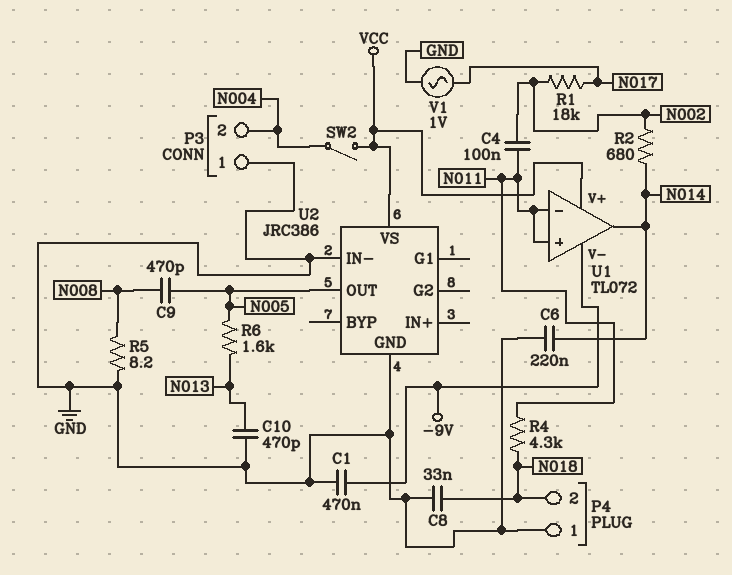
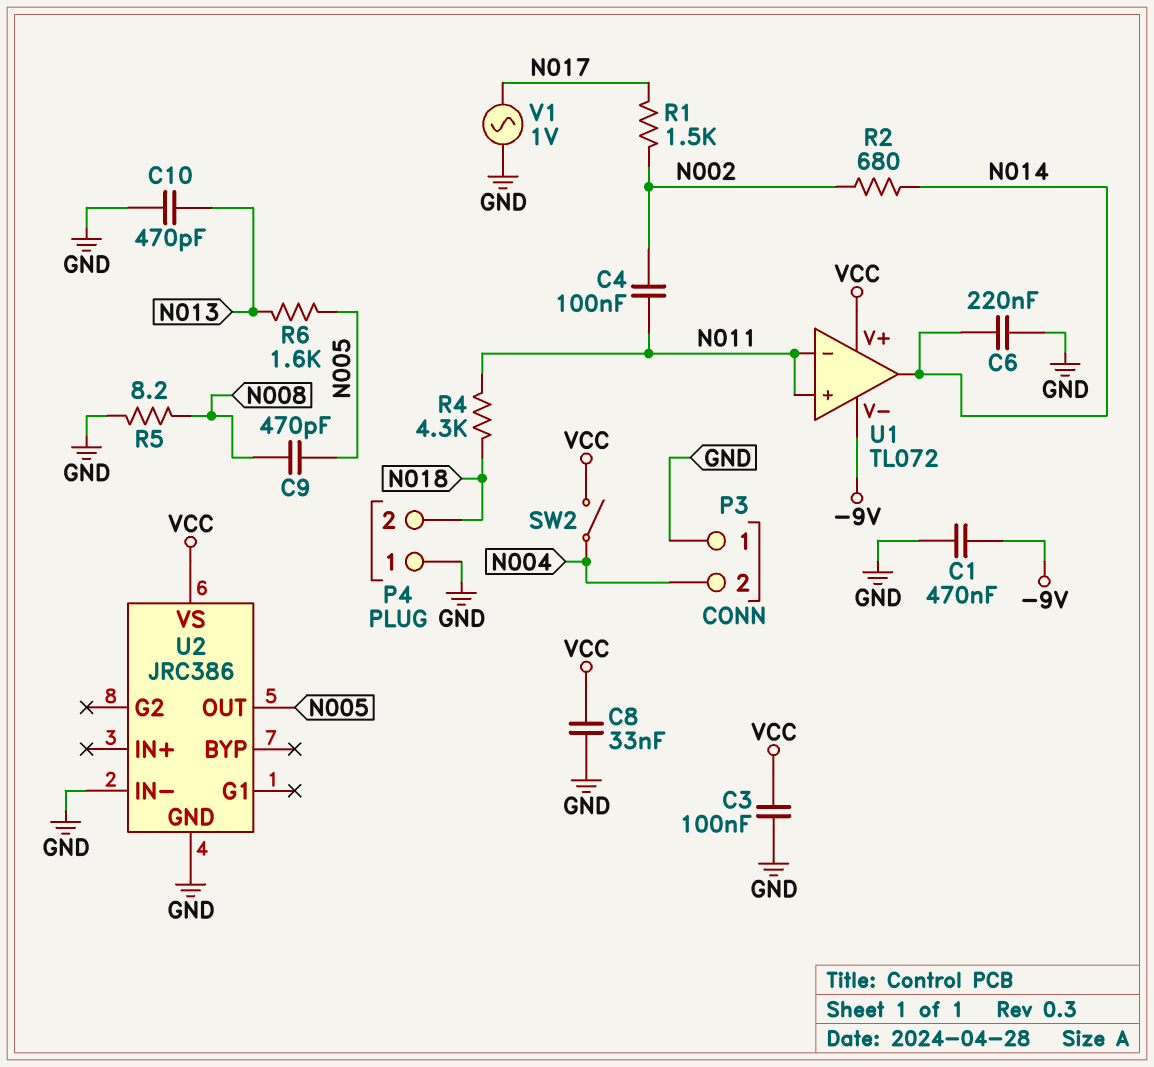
C3: none -> 100nF (GND, VCC)
C8: 33nF (GND, N018) -> 33nF (GND, VCC)
R1: 18k (N002, N017) -> 1.5k (N002, N017)

